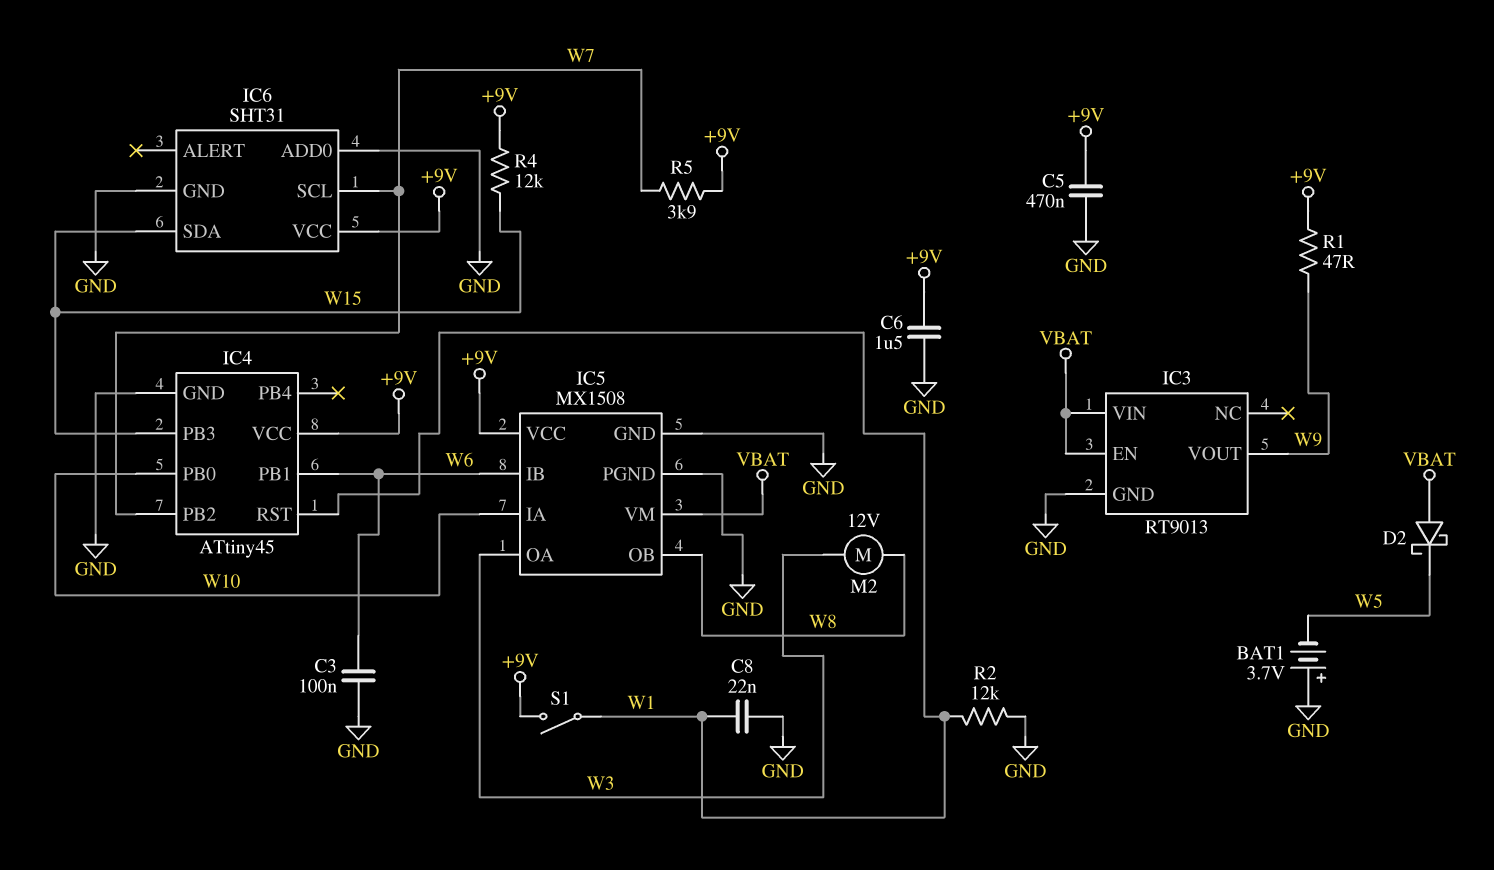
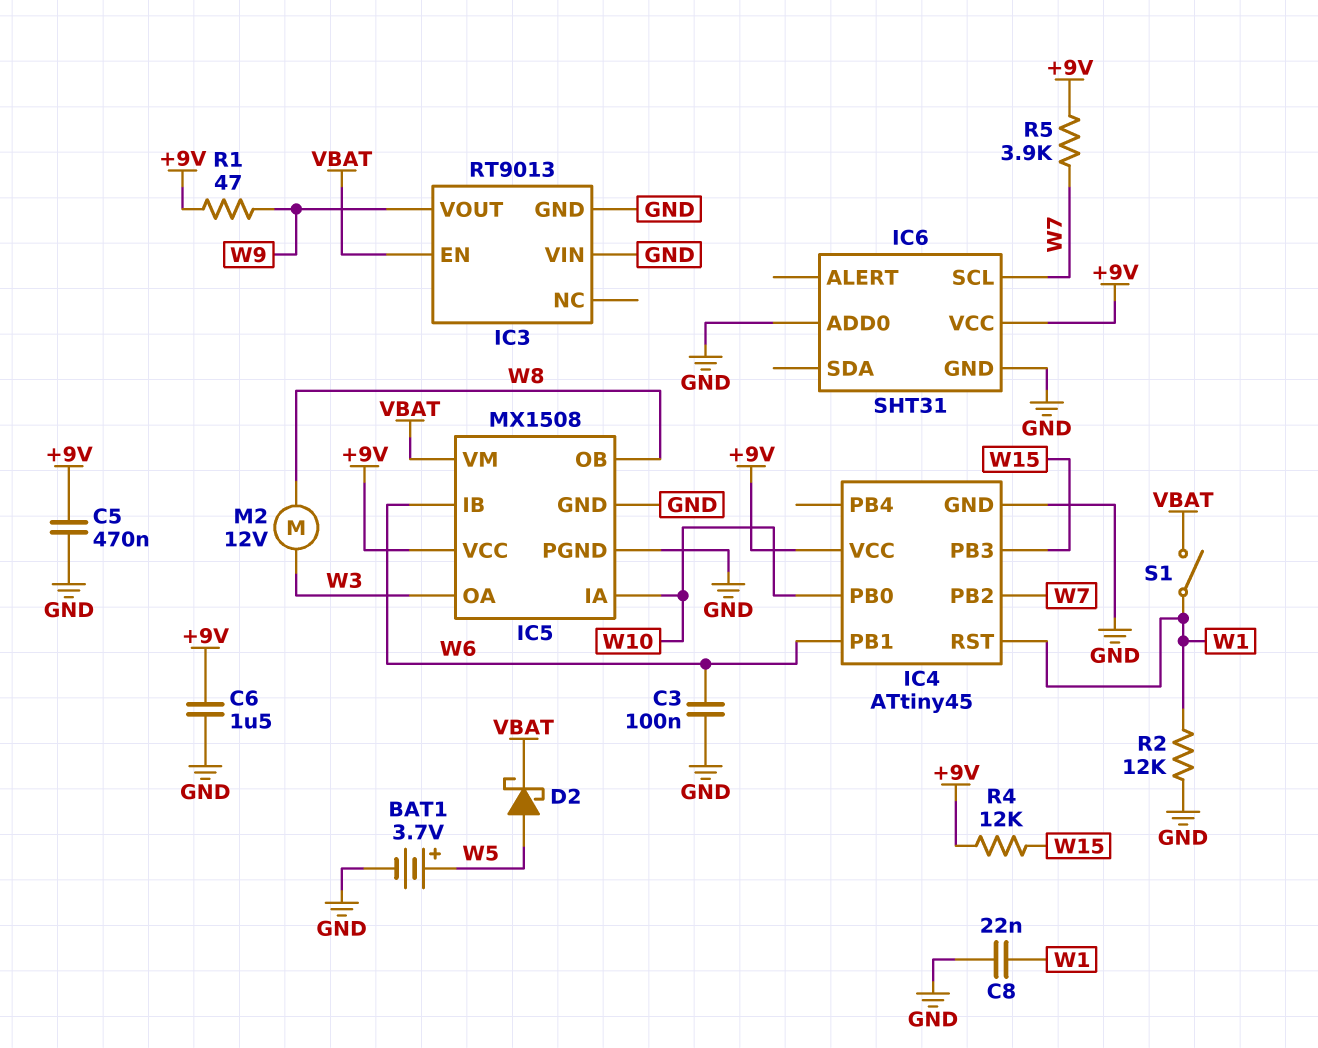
BAT1: 3.7V (plus GND, minus W5) -> 3.7V (plus W5, minus GND)
D2: schottky (A VBAT, K W5) -> schottky (A W5, K VBAT)
IC3 pin VIN: VBAT -> GND
IC6 pin SDA: W15 -> none
S1: switch (+9V, W1) -> switch (VBAT, W1)

